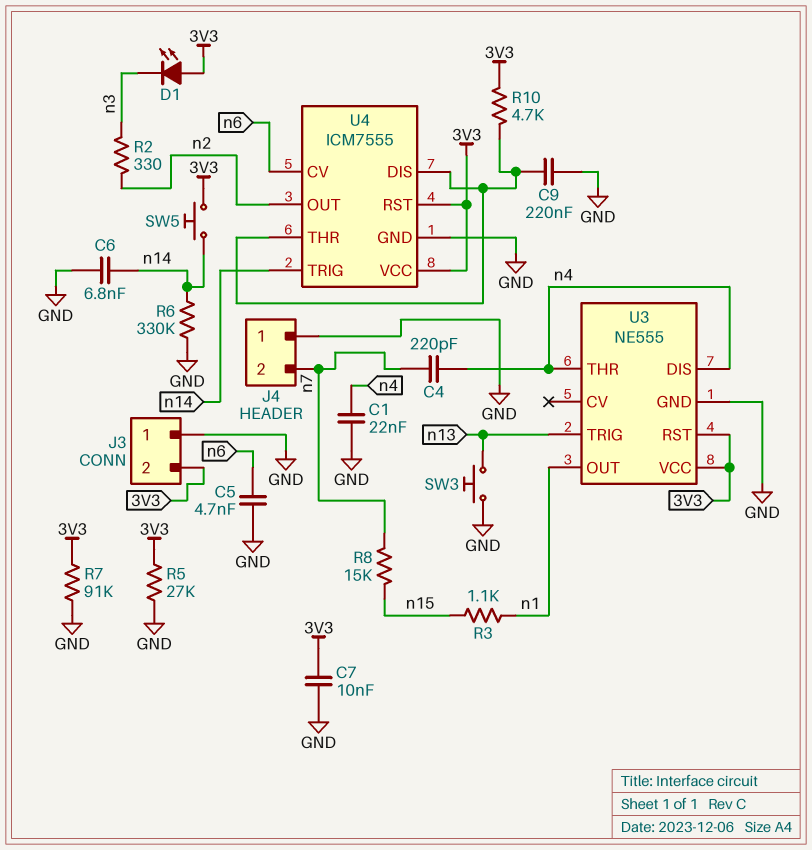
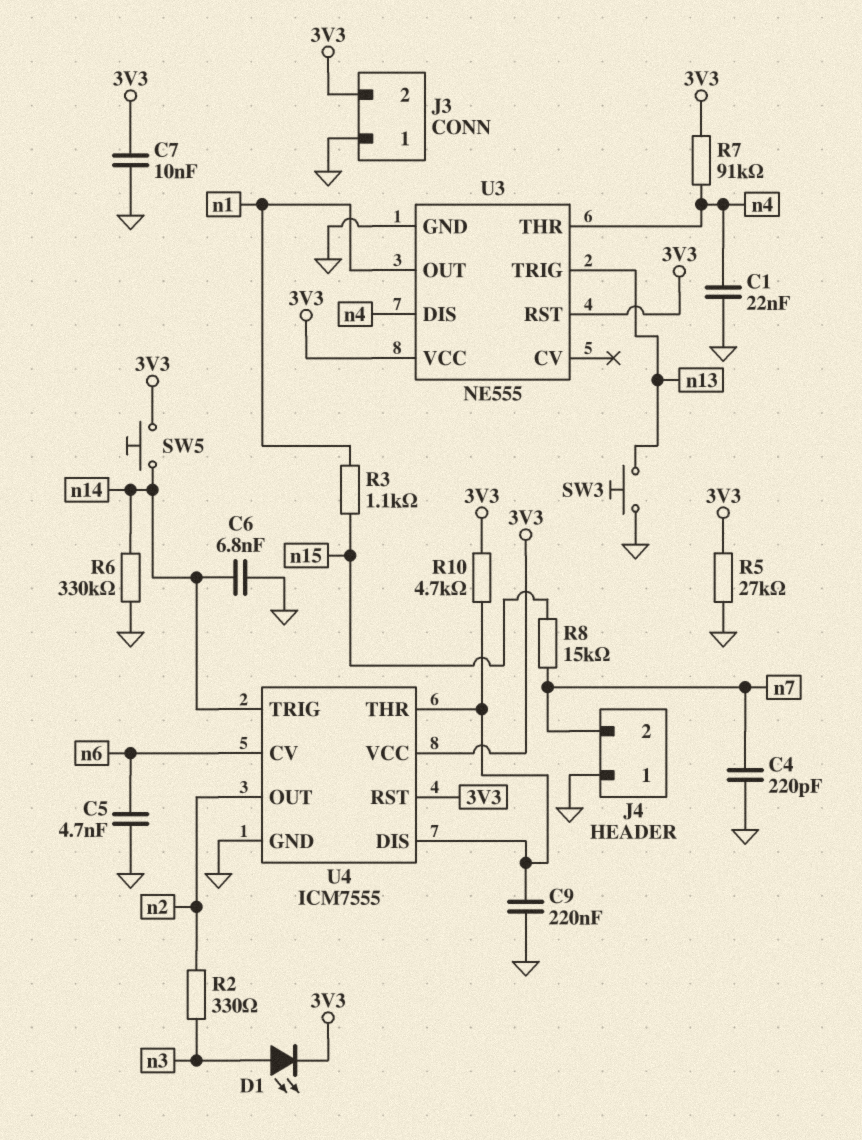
C4: 220pF (n4, n7) -> 220pF (GND, n7)
D1: LED (A 3V3, K n3) -> LED (A n3, K 3V3)
R7: 91k (3V3, GND) -> 91k (3V3, n4)

